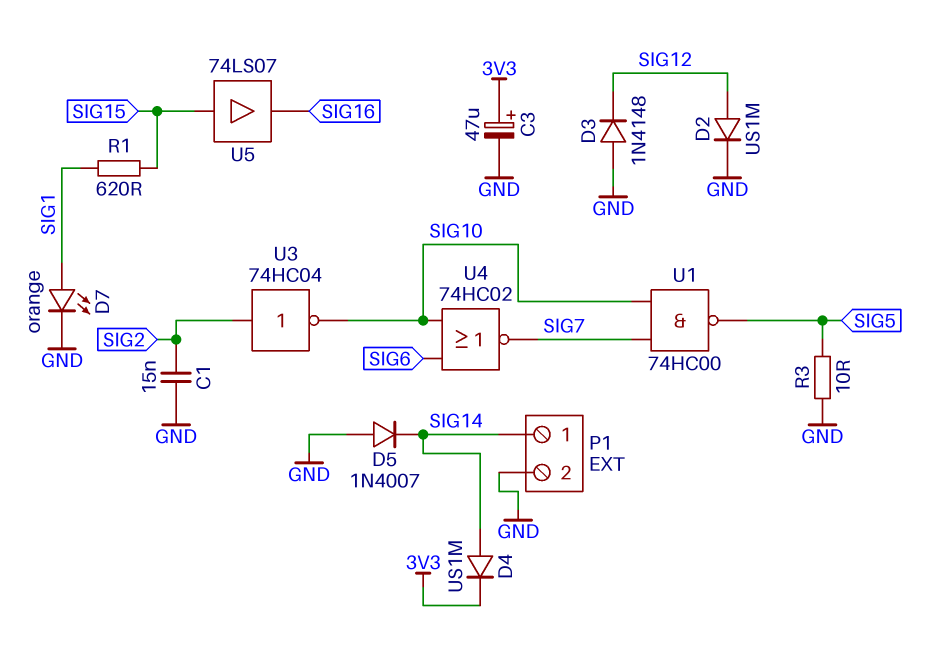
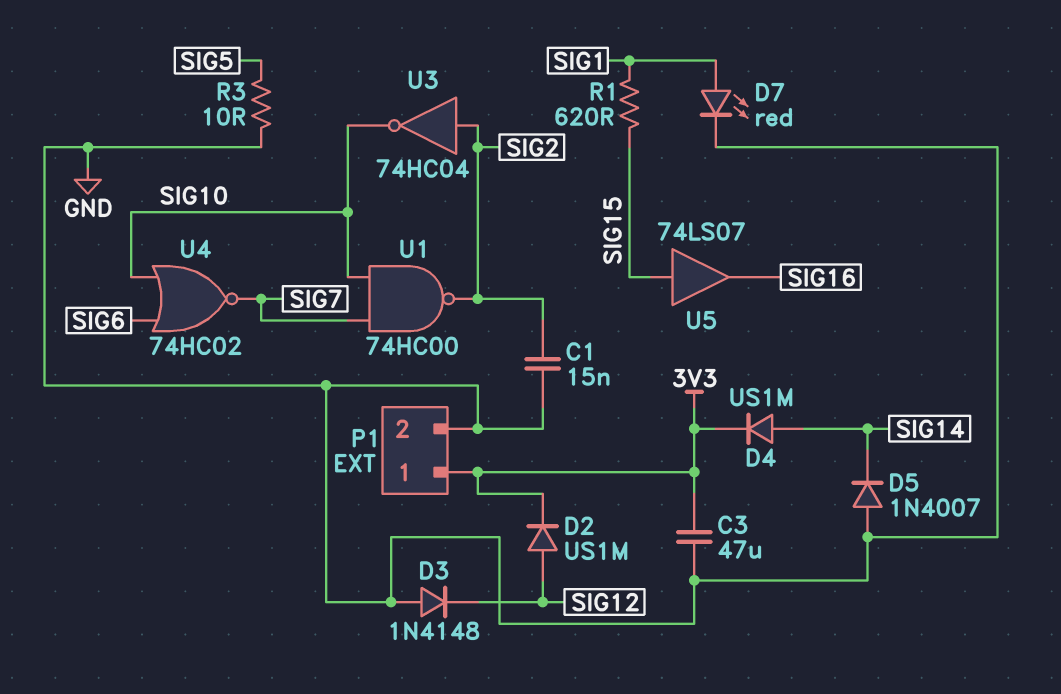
C3: 47uF (plus 3V3, minus GND) -> 47uF (3V3, GND)
D2: diode US1M (A SIG12, K GND) -> diode US1M (A SIG12, K 3V3)
D7: LED orange (A SIG1, K GND) -> LED red (A SIG1, K GND)
P1 pin 1: SIG14 -> 3V3
U1: NAND 74HC00 (in SIG7, in SIG10, out SIG5) -> NAND 74HC00 (in SIG7, in SIG10, out SIG2)

